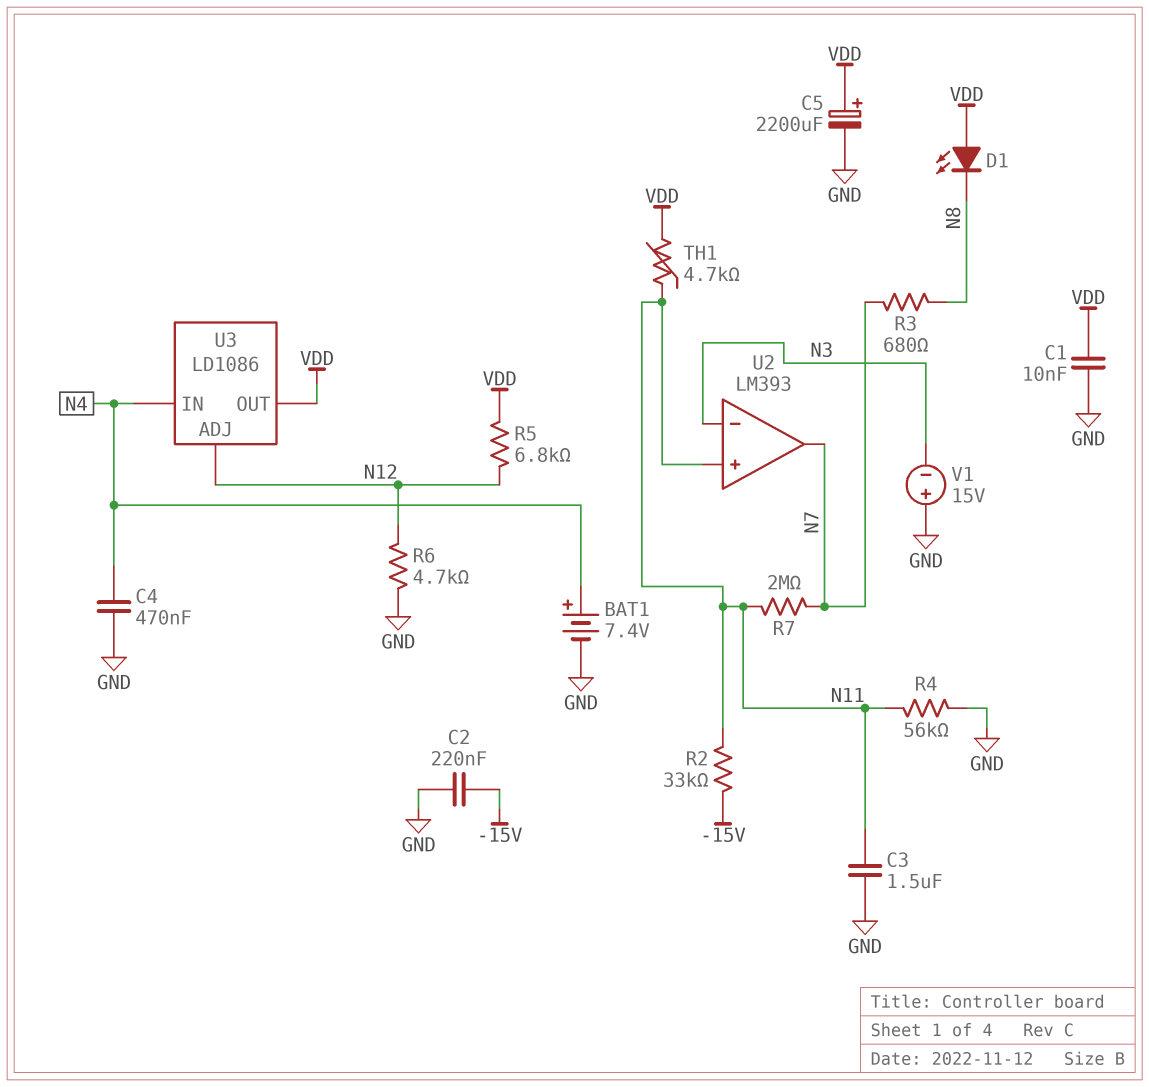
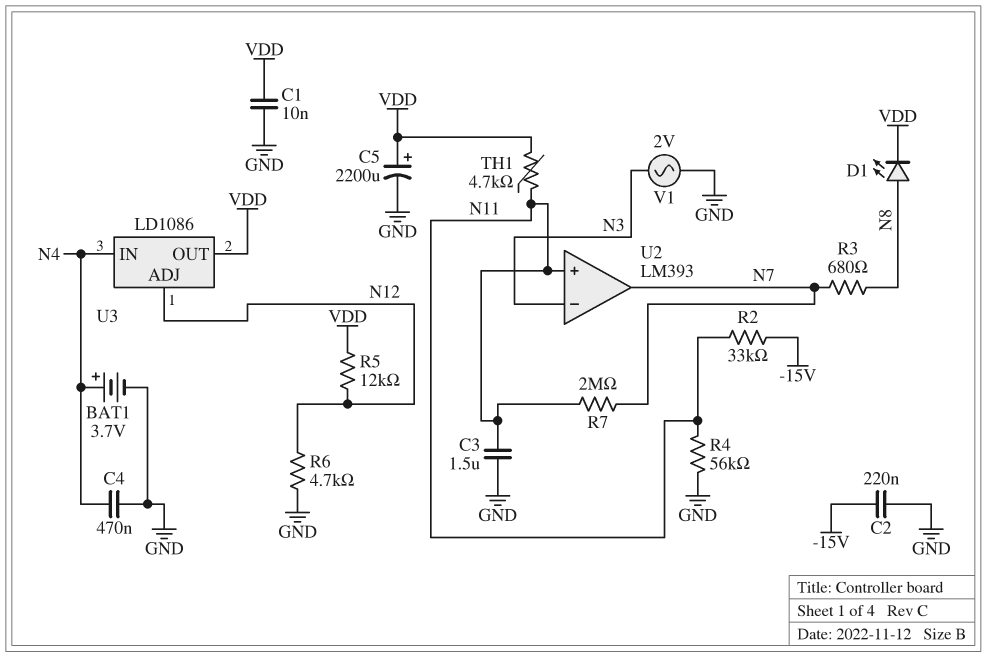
BAT1: 7.4V (plus N4, minus GND) -> 3.7V (plus N4, minus GND)
D1: LED (A VDD, K N8) -> LED (A N8, K VDD)
R5: 6.8k (N12, VDD) -> 12k (N12, VDD)
V1: 15V (plus GND, minus N3) -> AC 2V (GND, N3)

